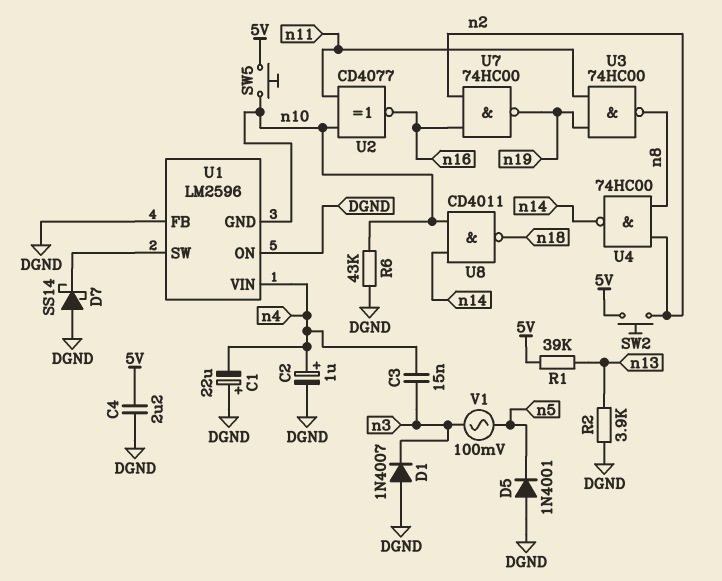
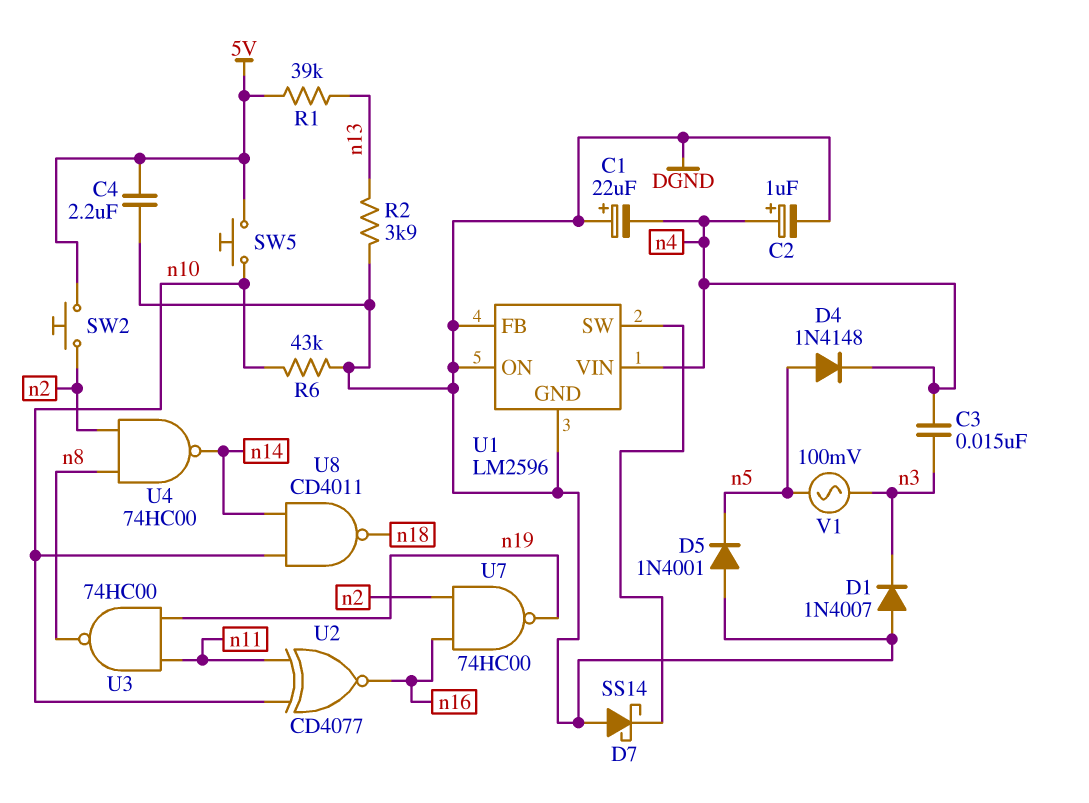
D4: none -> diode 1N4148 (A n5, K n4)
U1 pin GND: n10 -> DGND

